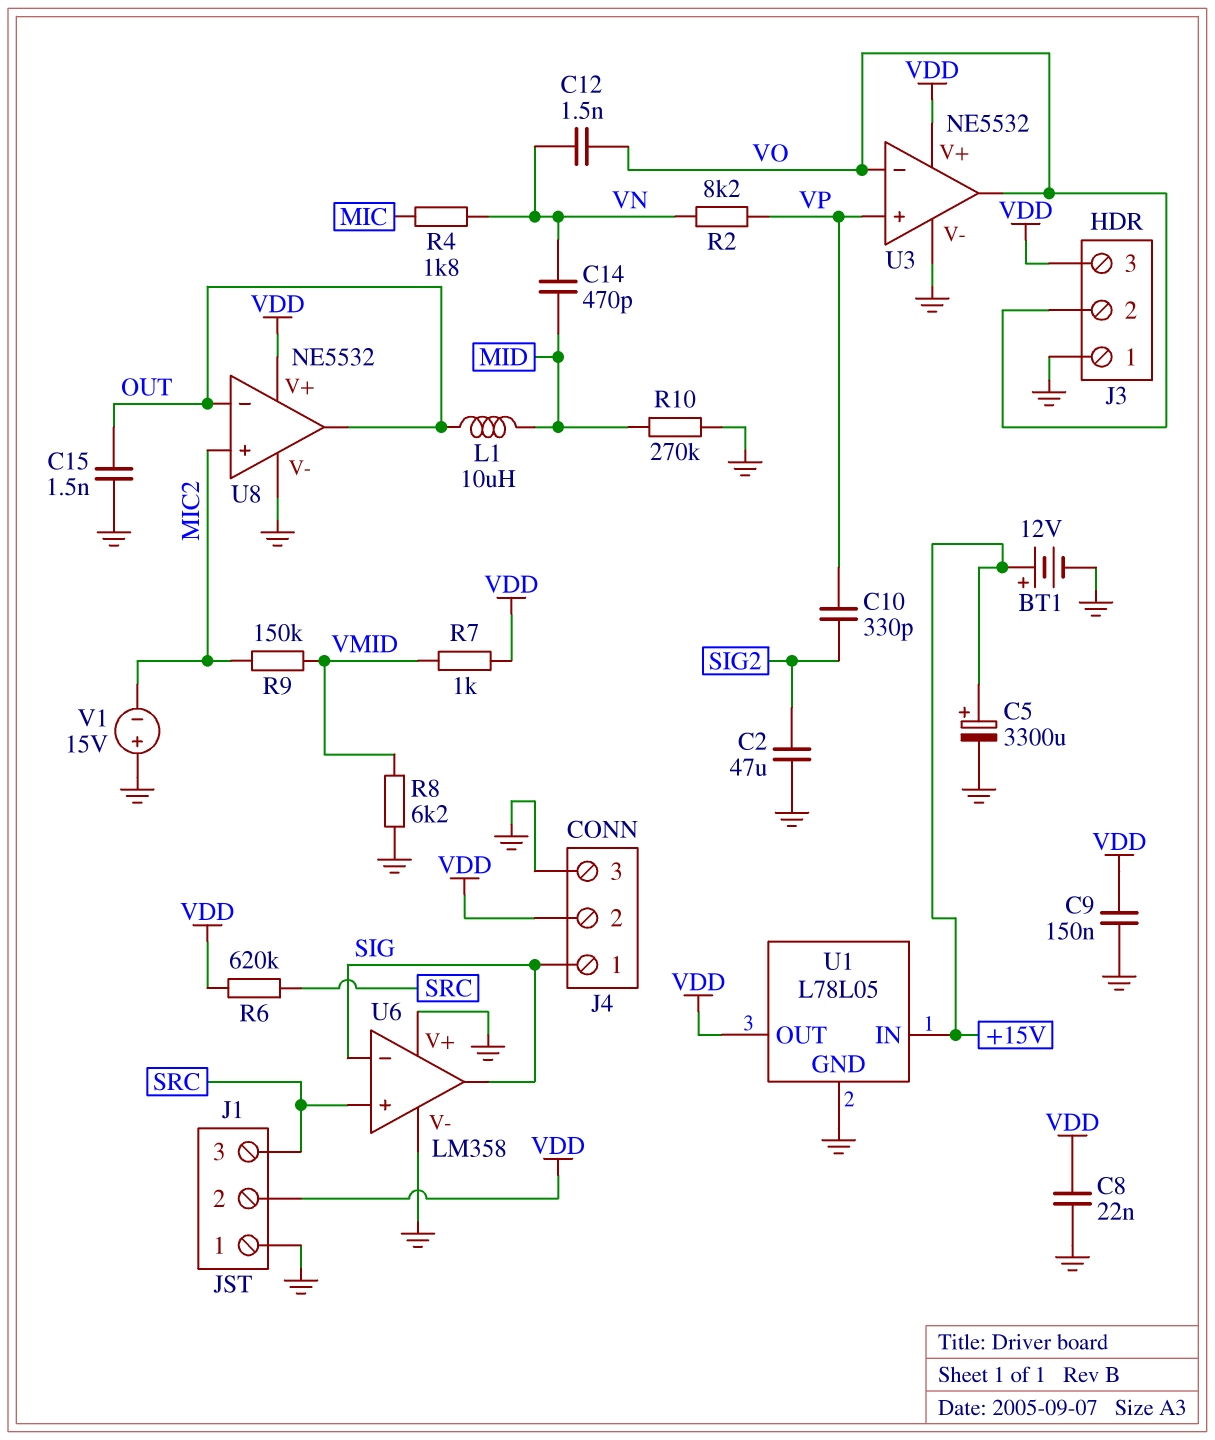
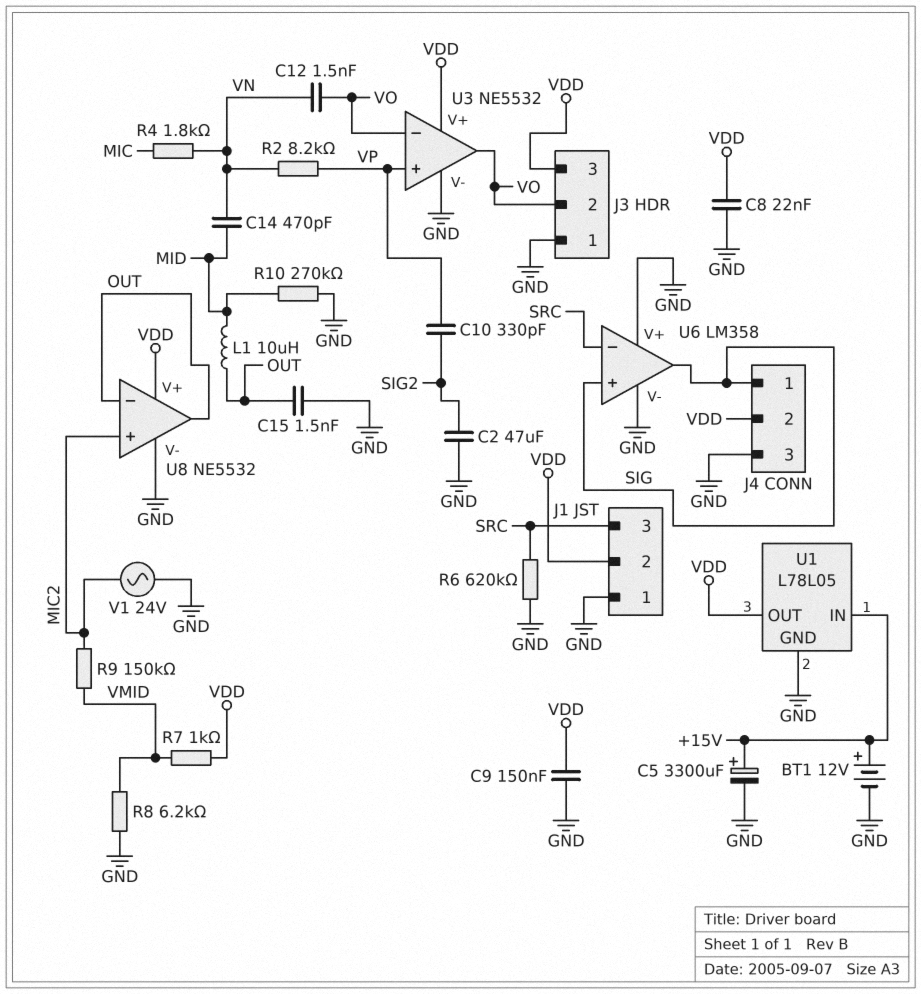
R6: 620k (SRC, VDD) -> 620k (GND, SRC)
U6 pin in+: SRC -> SIG
U6 pin in-: SIG -> SRC
V1: 15V (plus GND, minus MIC2) -> AC 24V (GND, MIC2)

